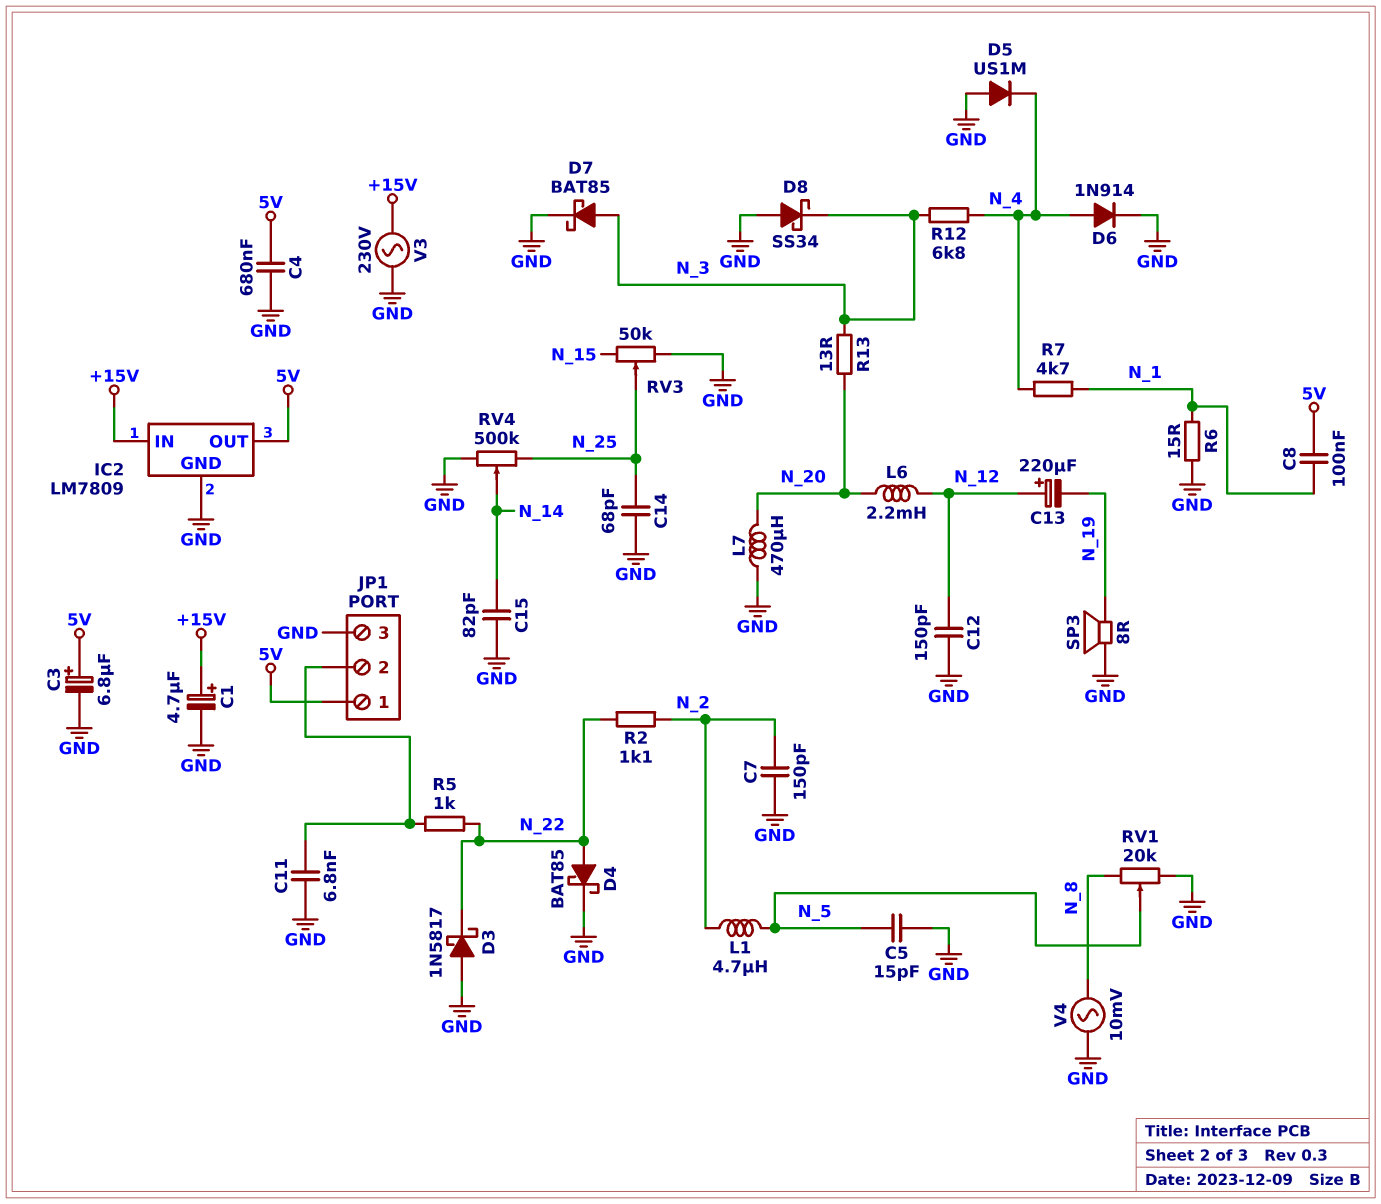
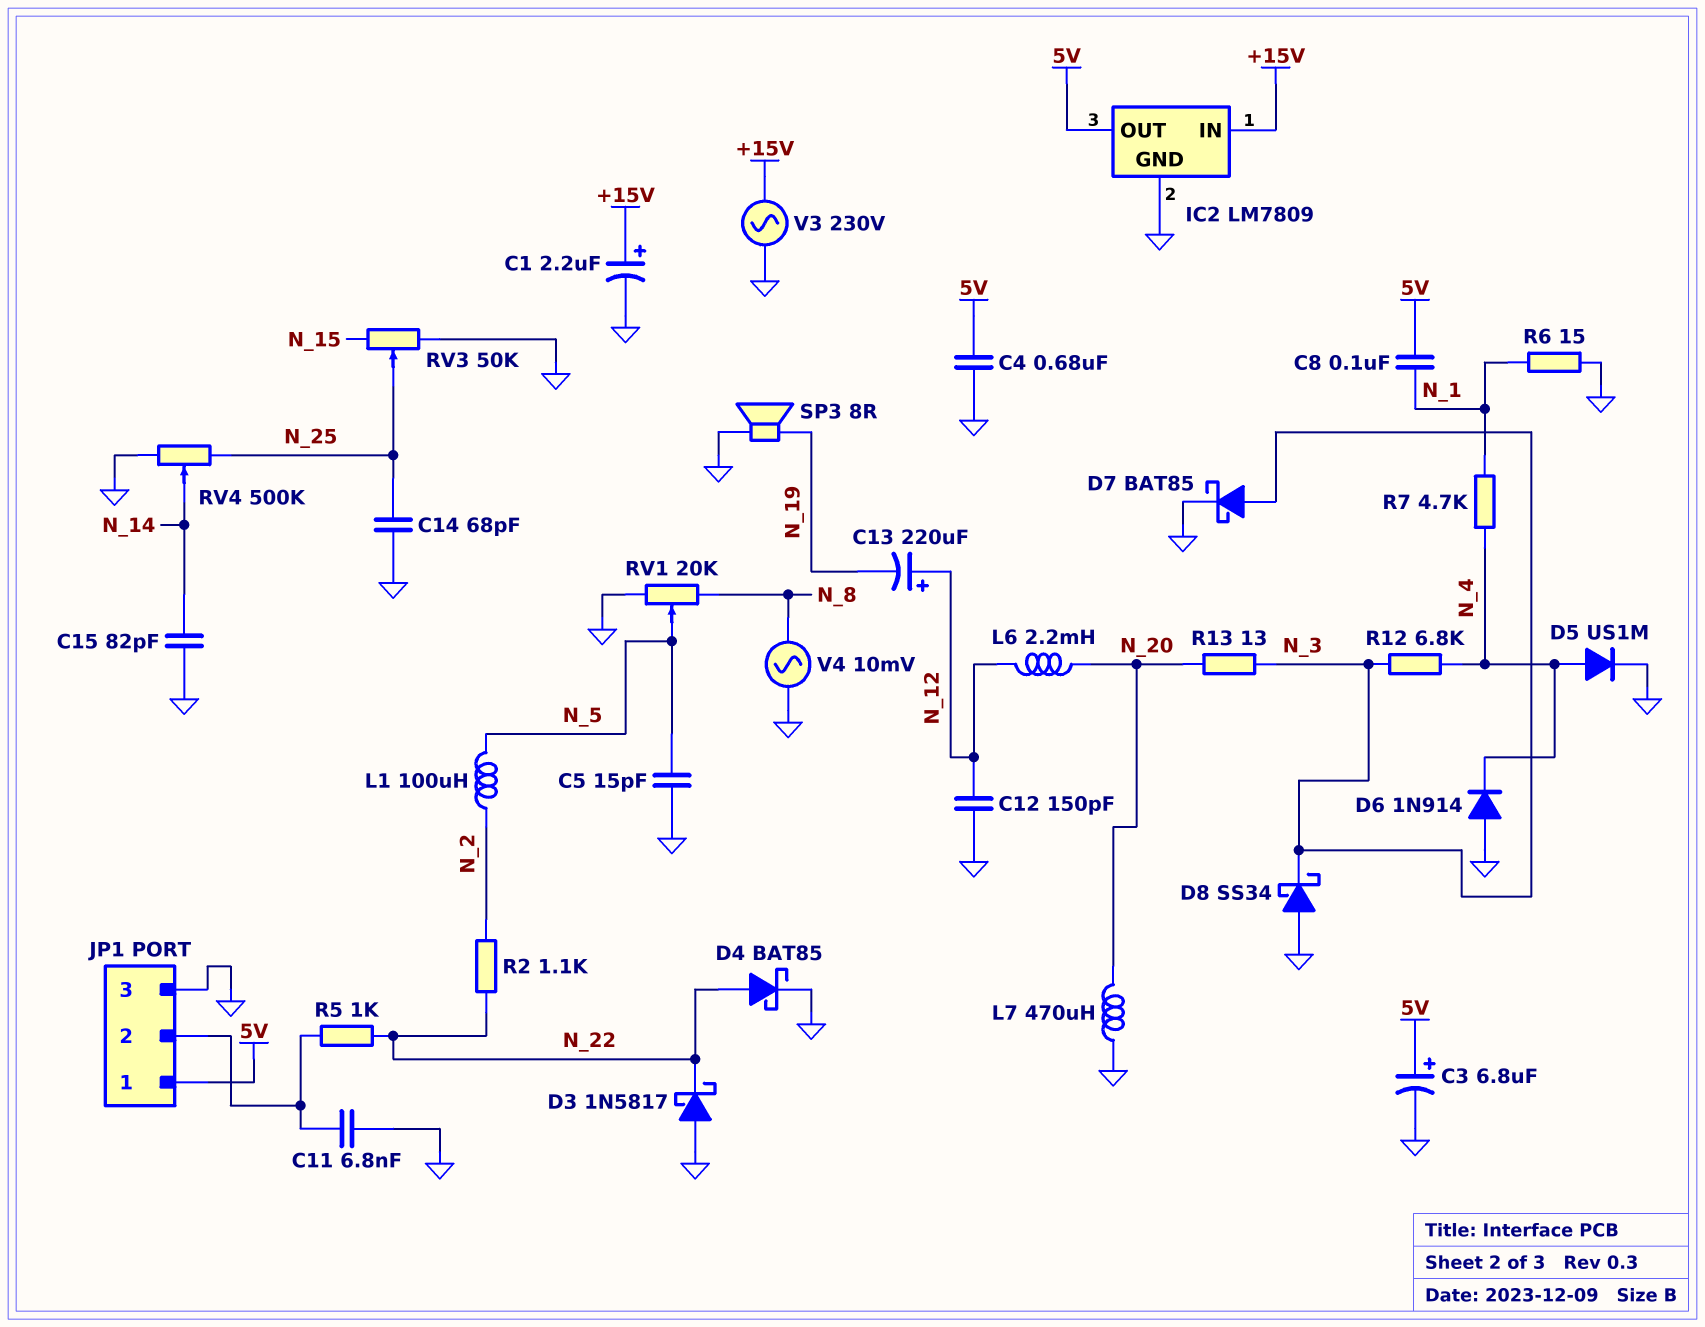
C1: 4.7uF (plus +15V, minus GND) -> 2.2uF (plus +15V, minus GND)
C7: 150pF (GND, N_2) -> none
D5: diode US1M (A GND, K N_4) -> diode US1M (A N_4, K GND)
D6: diode 1N914 (A N_4, K GND) -> diode 1N914 (A GND, K N_4)
L1: 4.7uH (N_2, N_5) -> 100uH (N_2, N_5)

